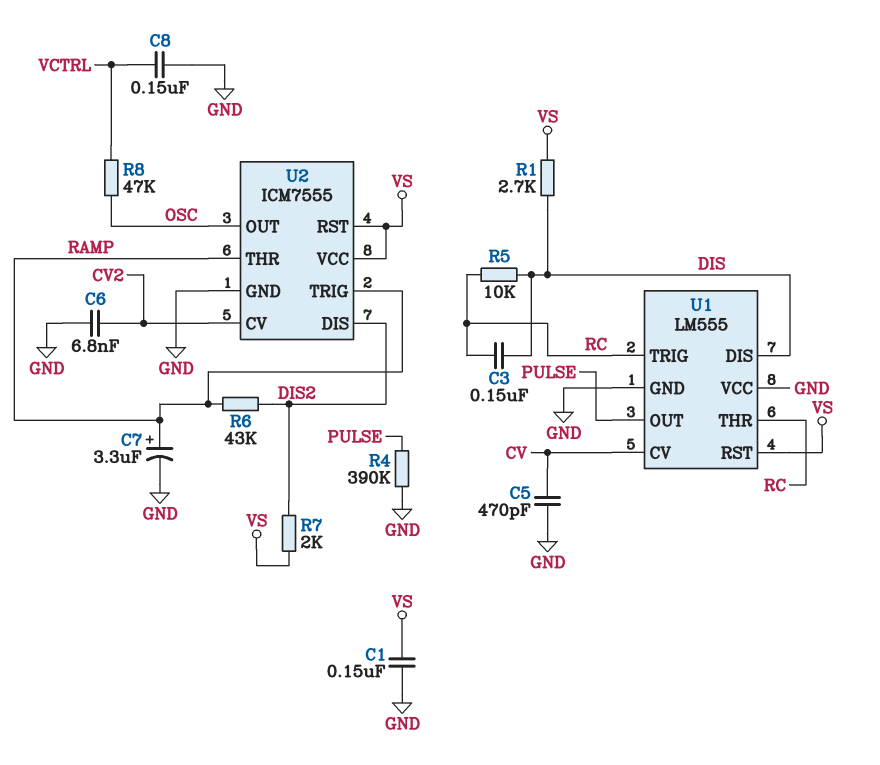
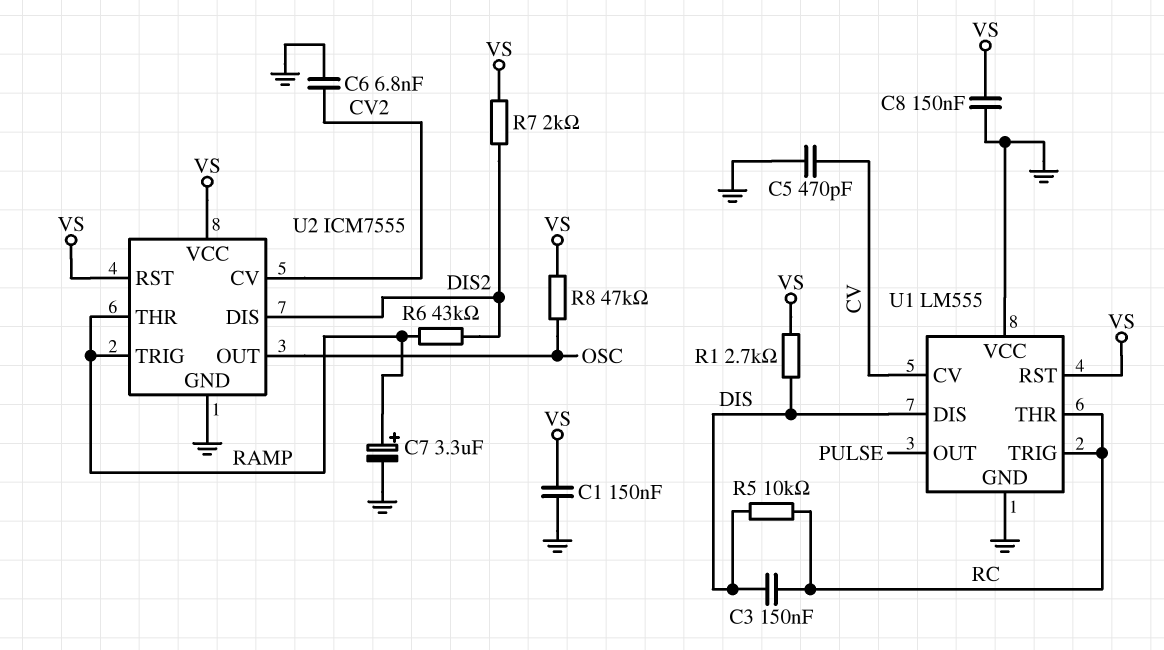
C8: 150nF (GND, VCTRL) -> 150nF (GND, VS)
R4: 390k (GND, PULSE) -> none
R8: 47k (OSC, VCTRL) -> 47k (OSC, VS)

